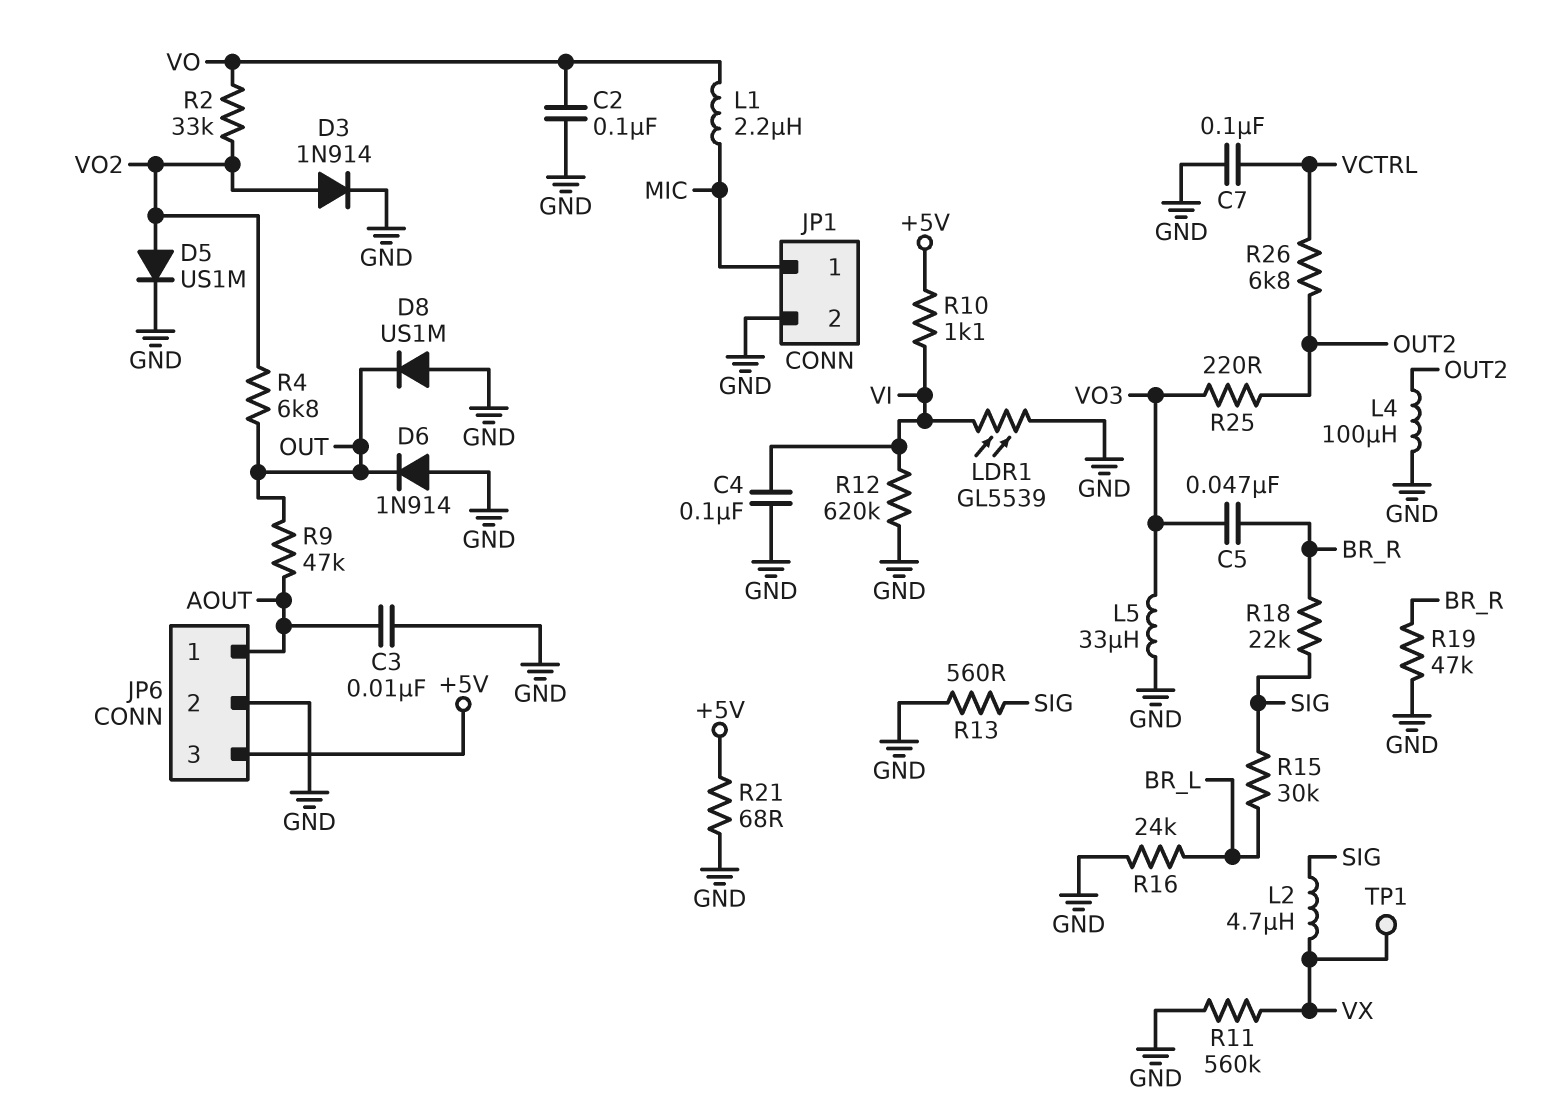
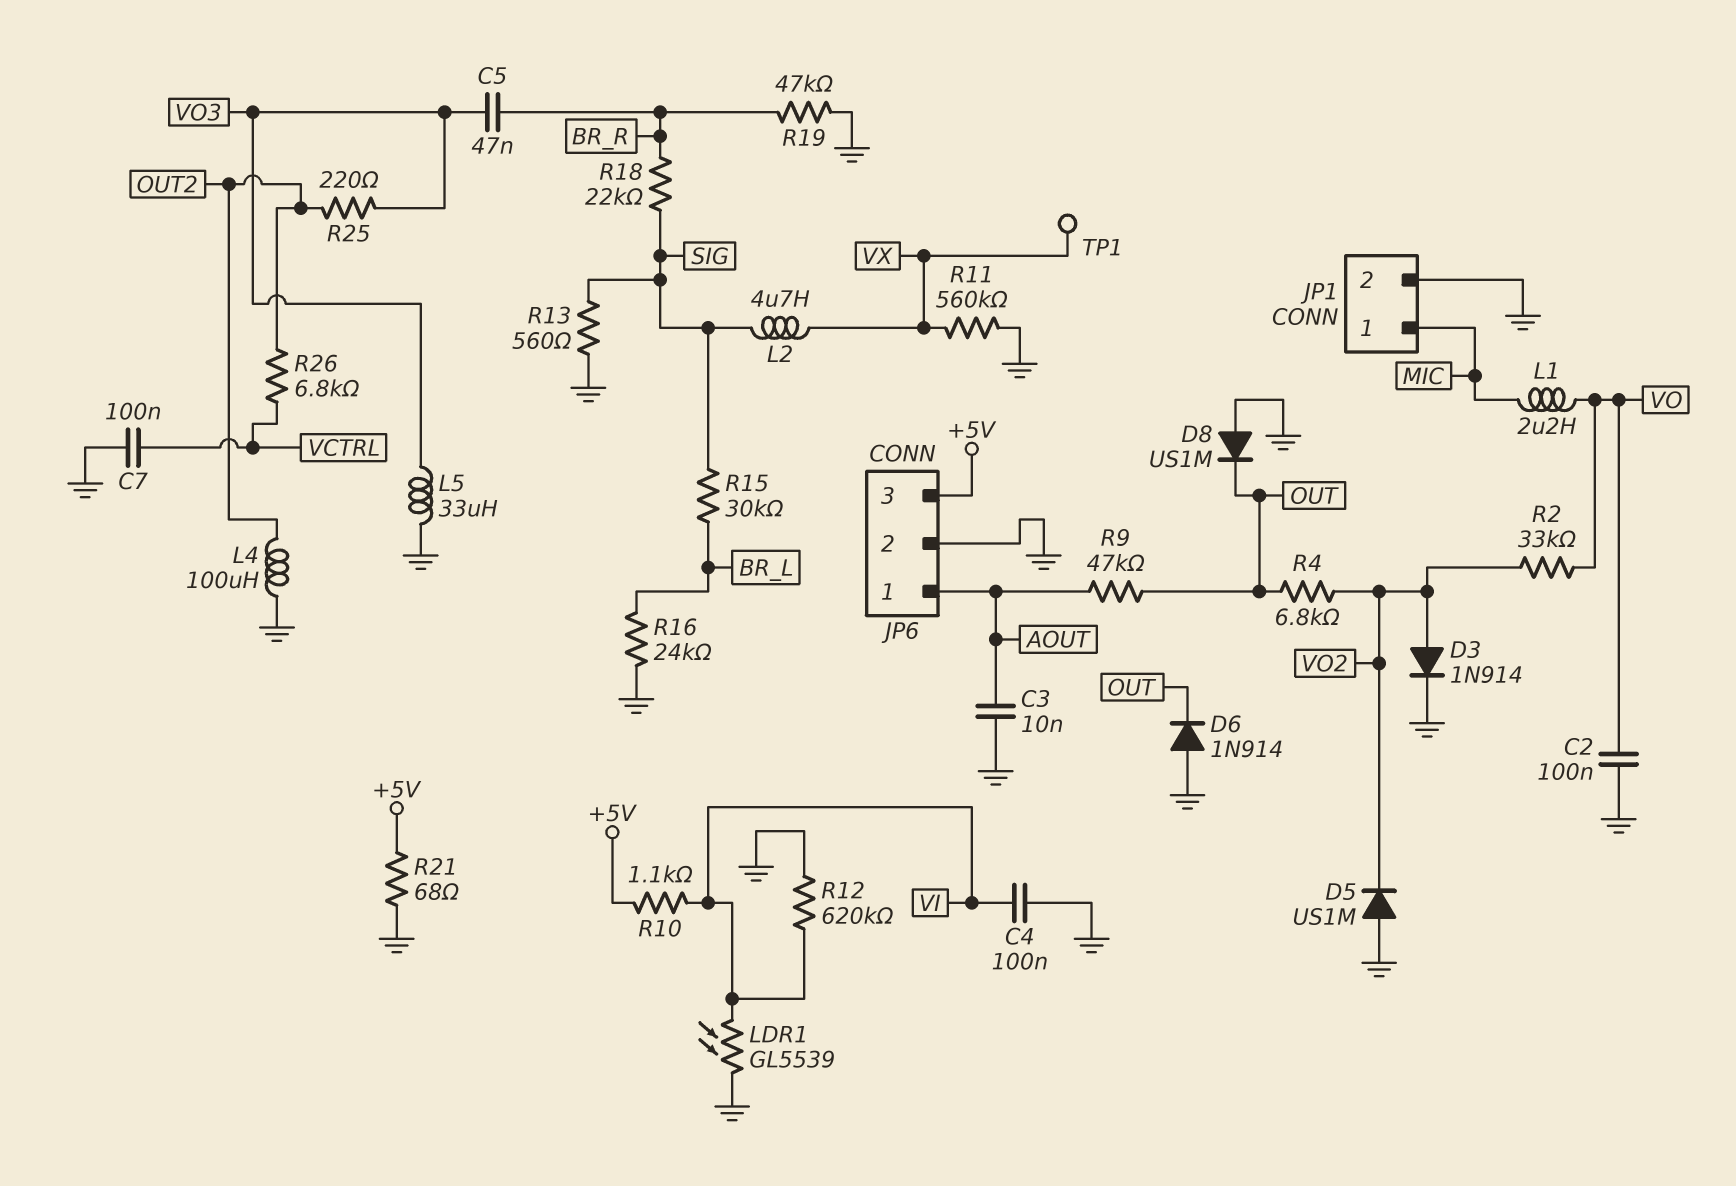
D5: diode US1M (A VO2, K GND) -> diode US1M (A GND, K VO2)

